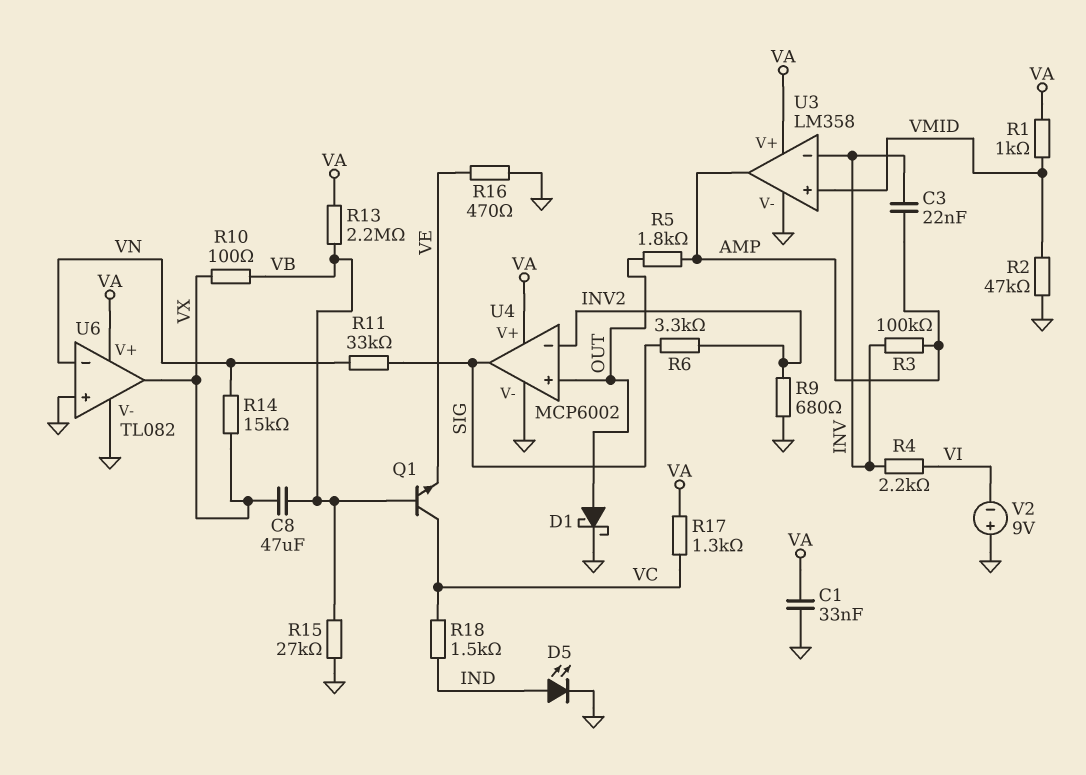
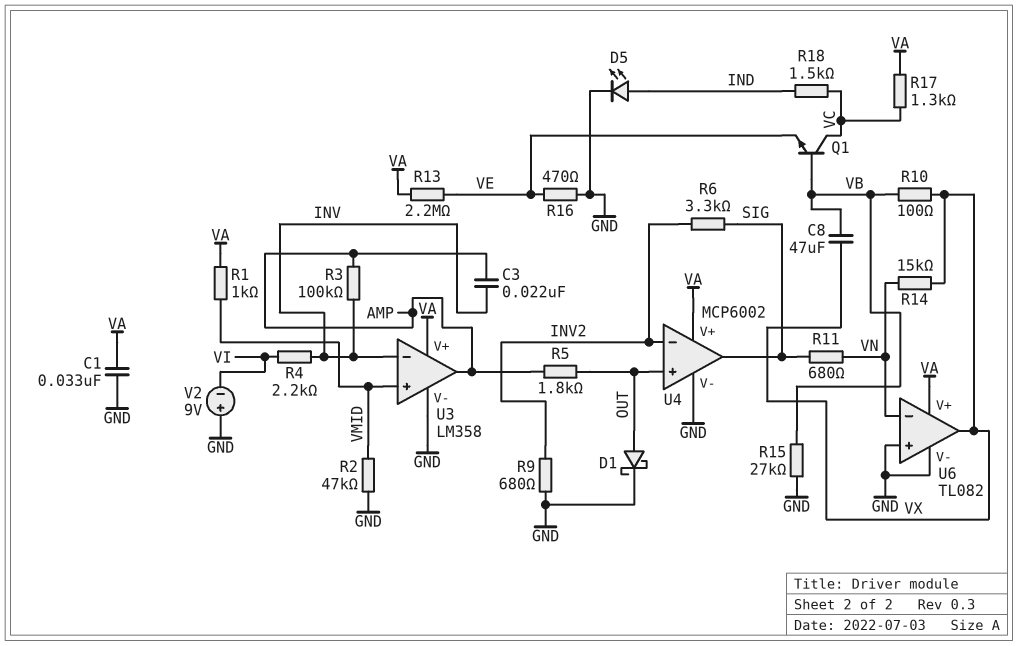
R11: 33k (SIG, VN) -> 680 (SIG, VN)
R13: 2.2M (VA, VB) -> 2.2M (VA, VE)

